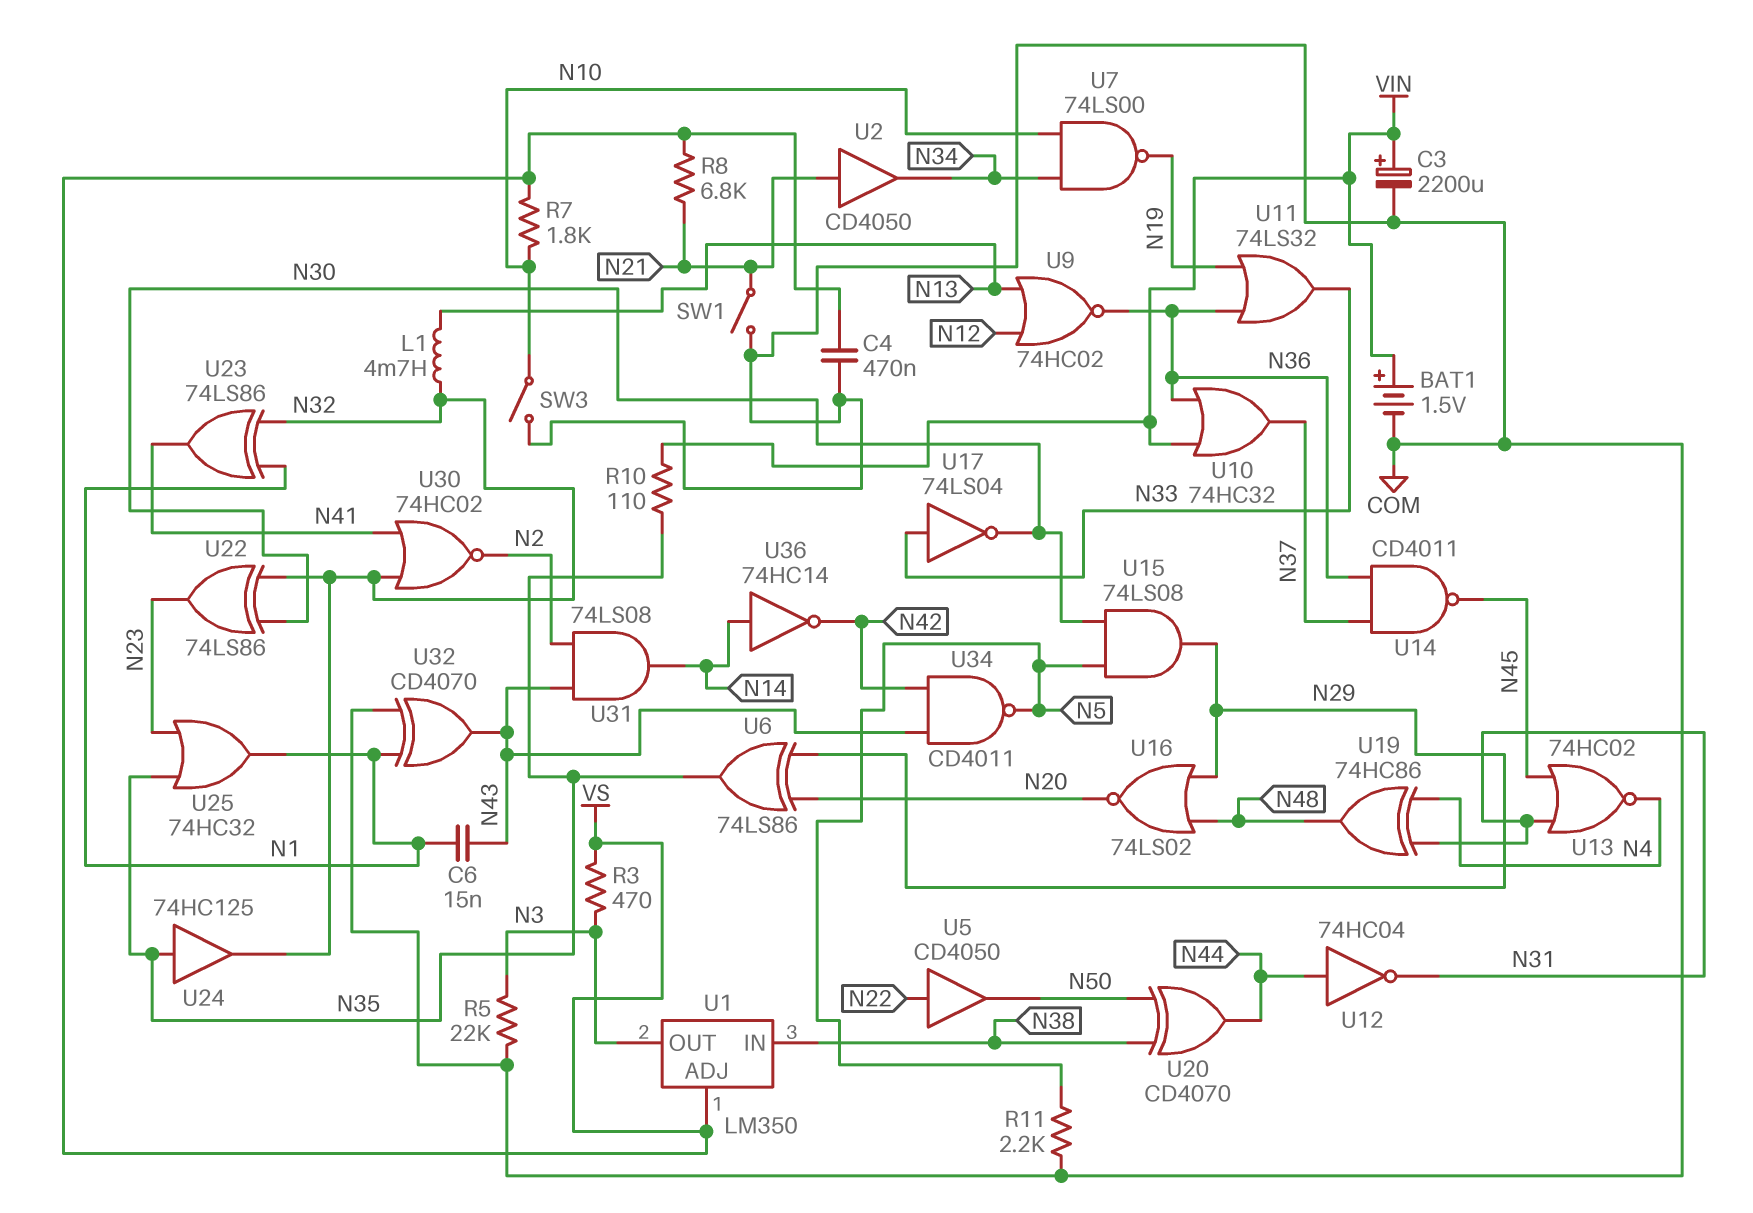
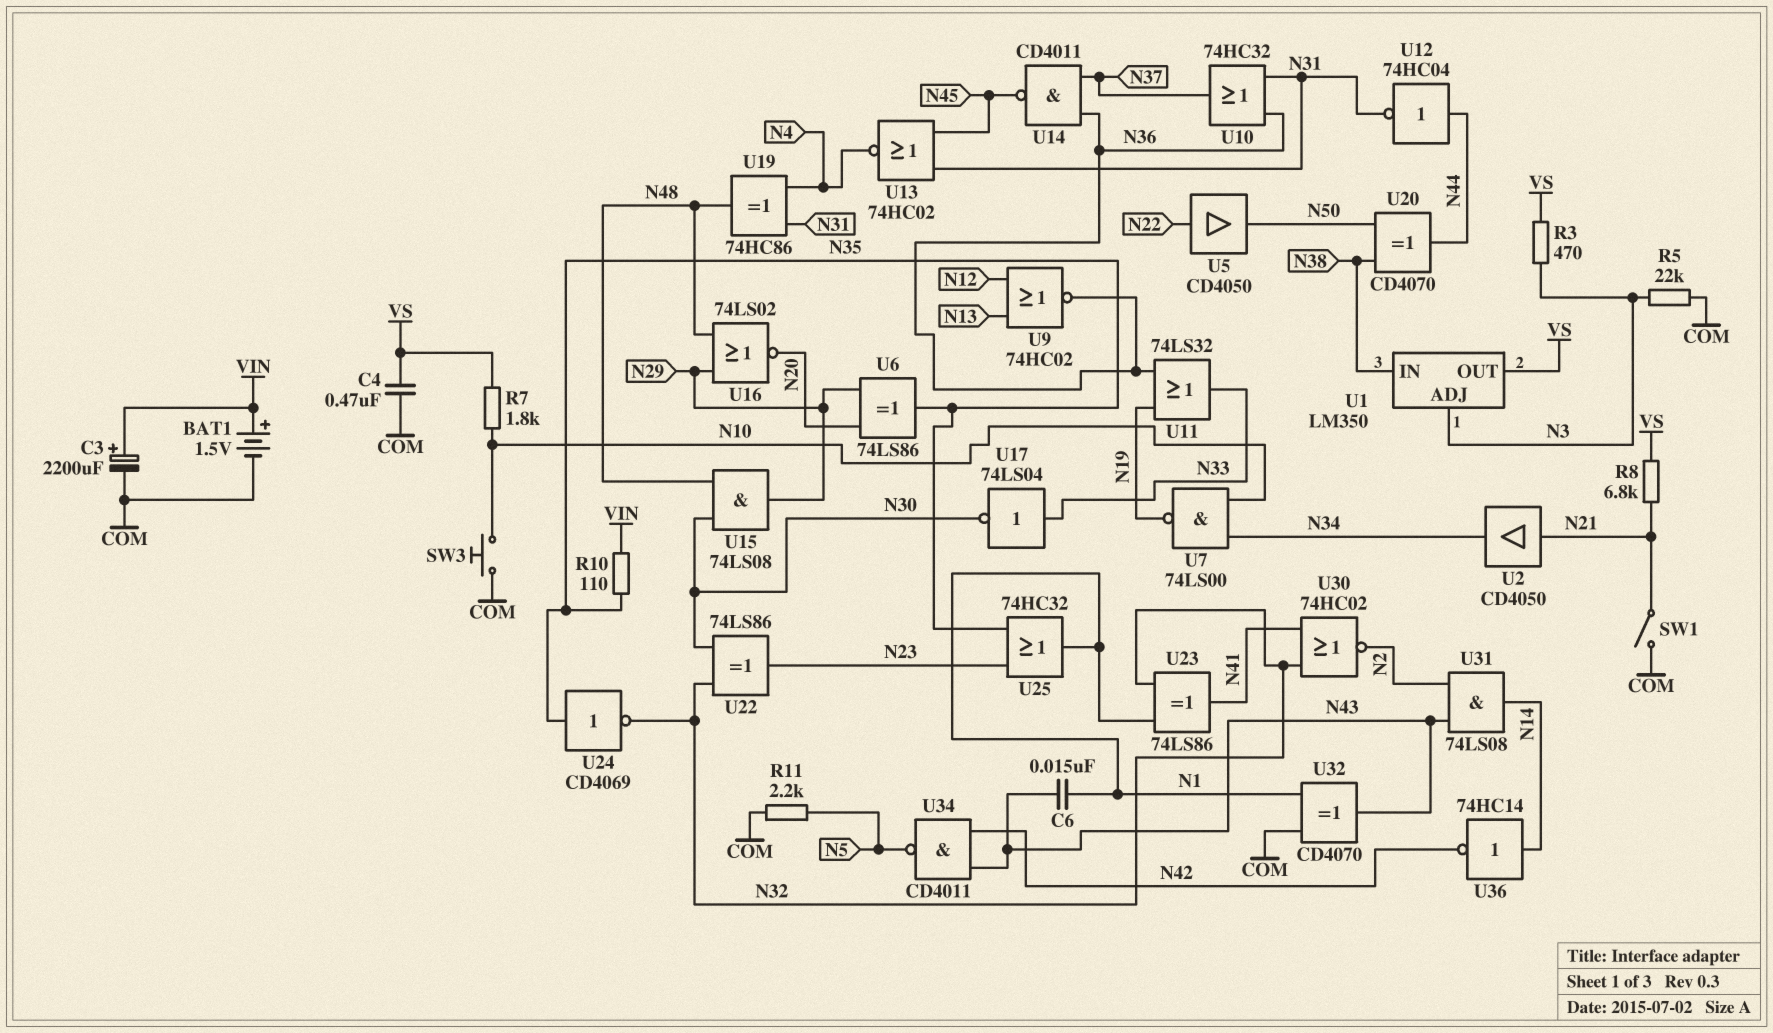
L1: 4.7mH (N13, N32) -> none
SW3: switch (COM, N10) -> button (COM, N10)
U1 pin ADJ: VS -> N3
U1 pin OUT: N3 -> VS
U10: OR 74HC32 (in N36, in VIN, out N37) -> OR 74HC32 (in N31, in N36, out N37)
U15: AND 74LS08 (in N5, in N30, out N29) -> AND 74LS08 (in N30, in N48, out N29)
U24: buffer 74HC125 (in N35, out N32) -> NOT CD4069 (in N35, out N32)

